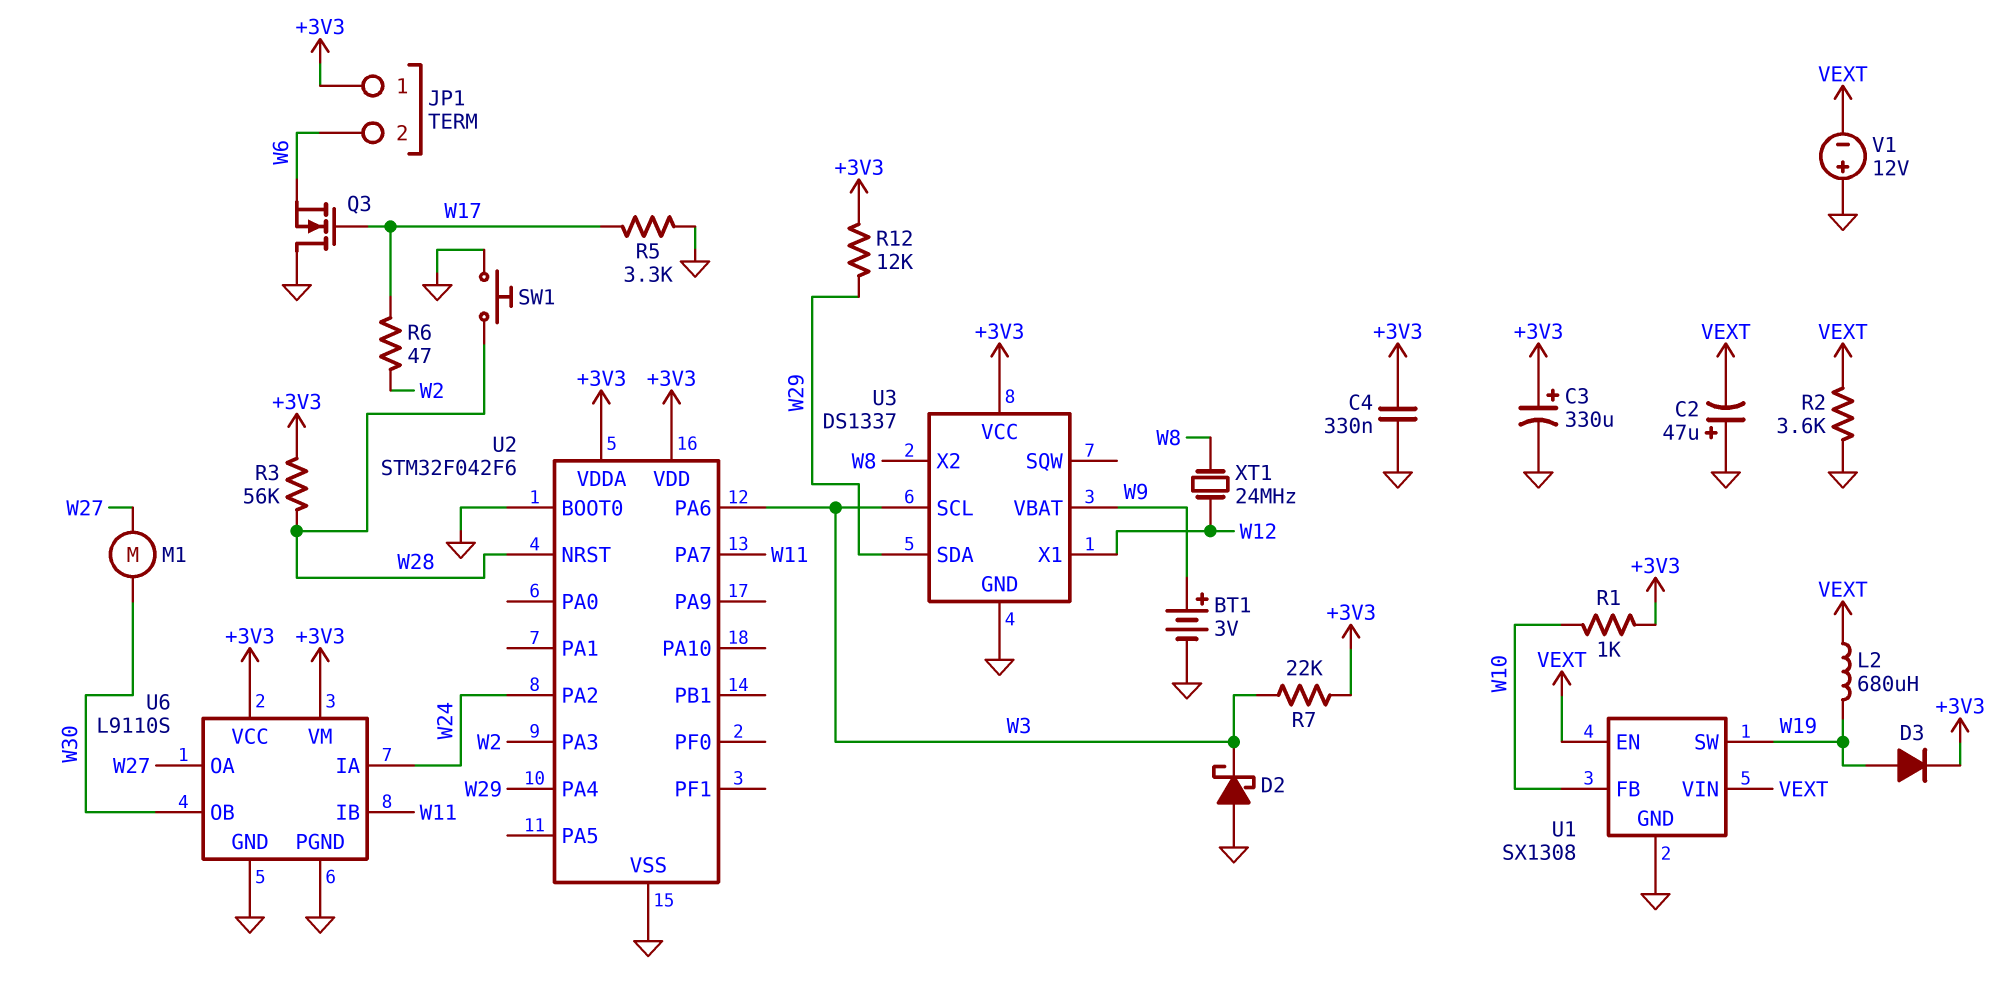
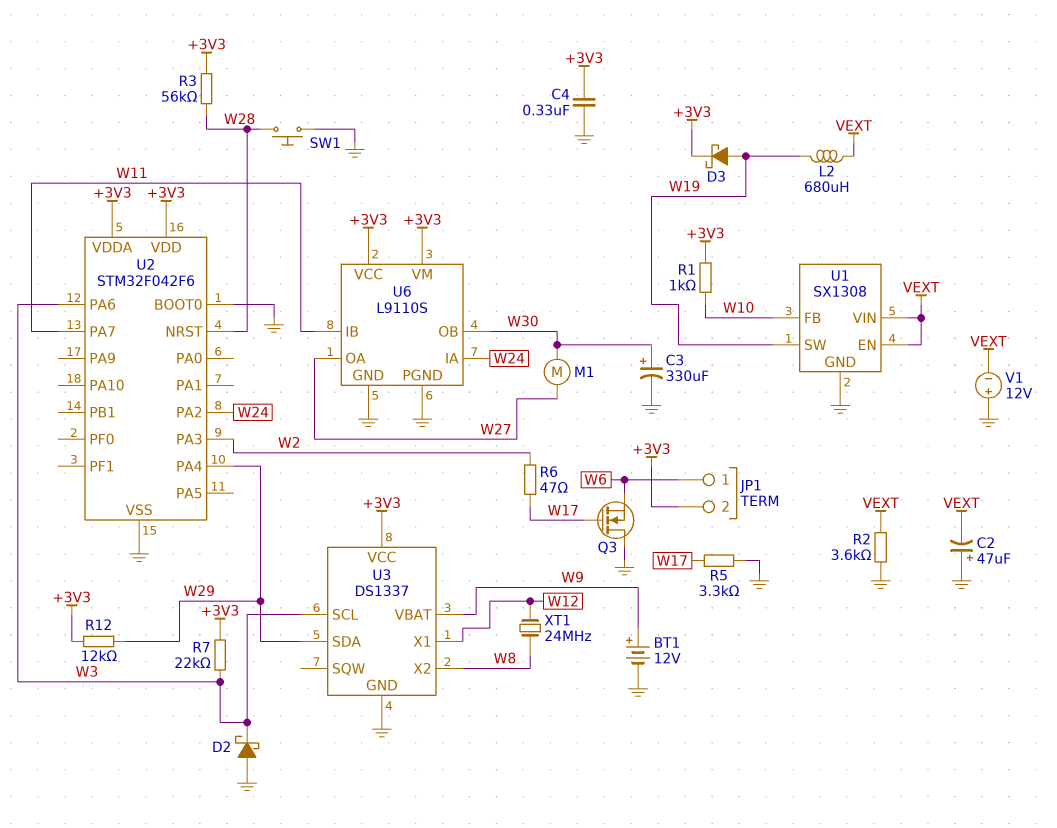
BT1: 3V (plus W9, minus GND) -> 12V (plus W9, minus GND)
C3: 330uF (plus +3V3, minus GND) -> 330uF (plus W30, minus GND)
D3: diode (A W19, K +3V3) -> schottky (A W19, K +3V3)
JP1 pin 1: +3V3 -> W6
JP1 pin 2: W6 -> +3V3

